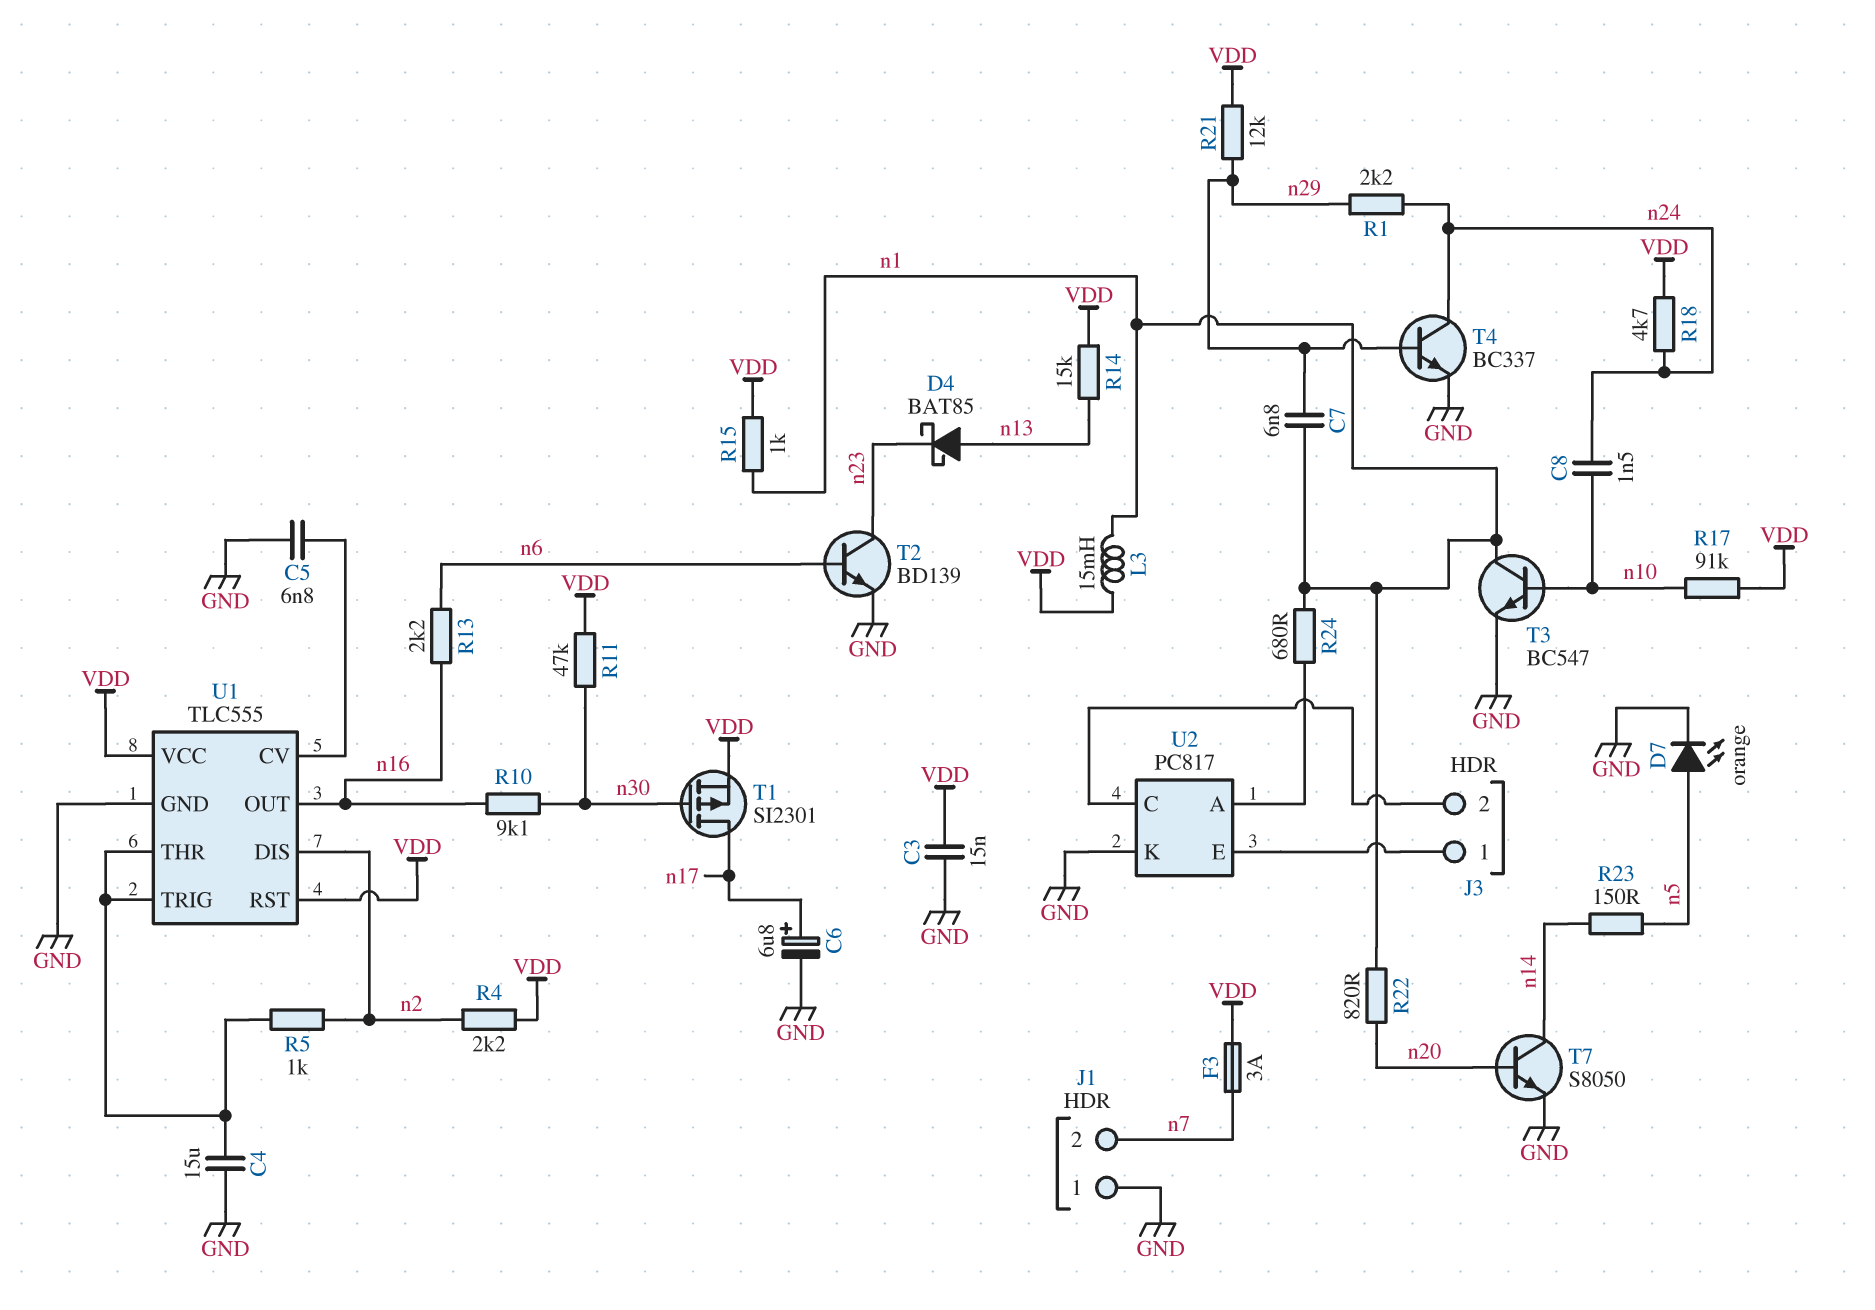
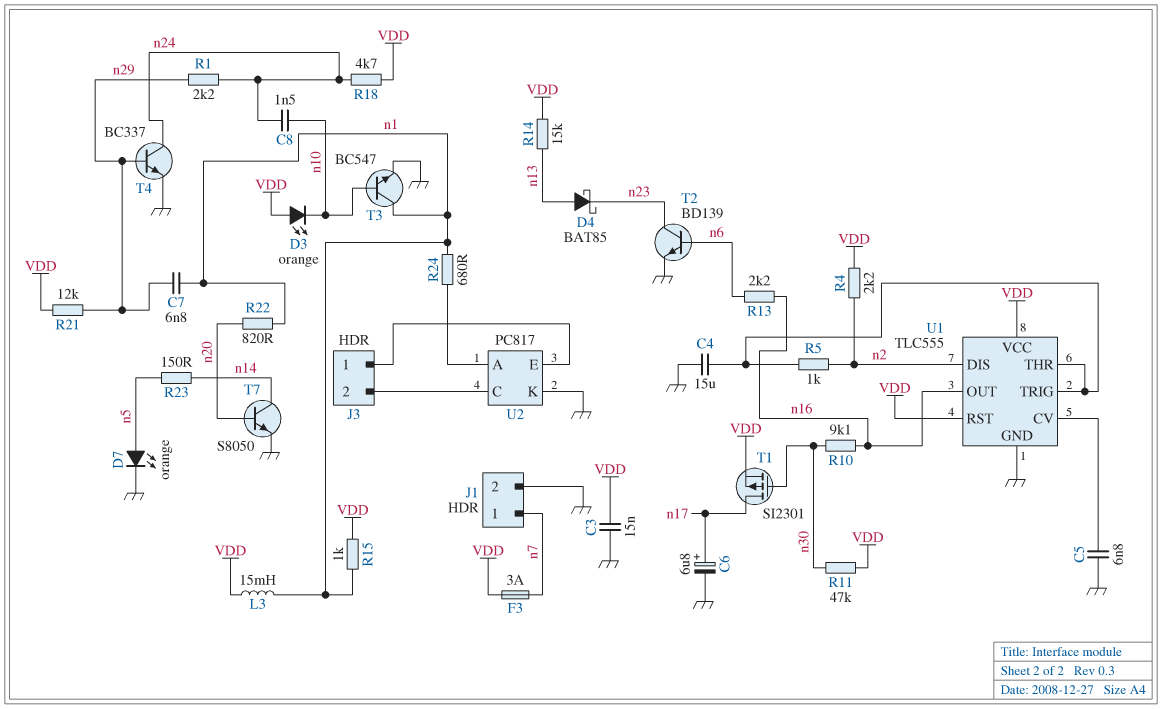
D3: none -> LED orange (A VDD, K n10)
J1 pin 1: GND -> n7
J1 pin 2: n7 -> GND
R17: 91k (VDD, n10) -> none

